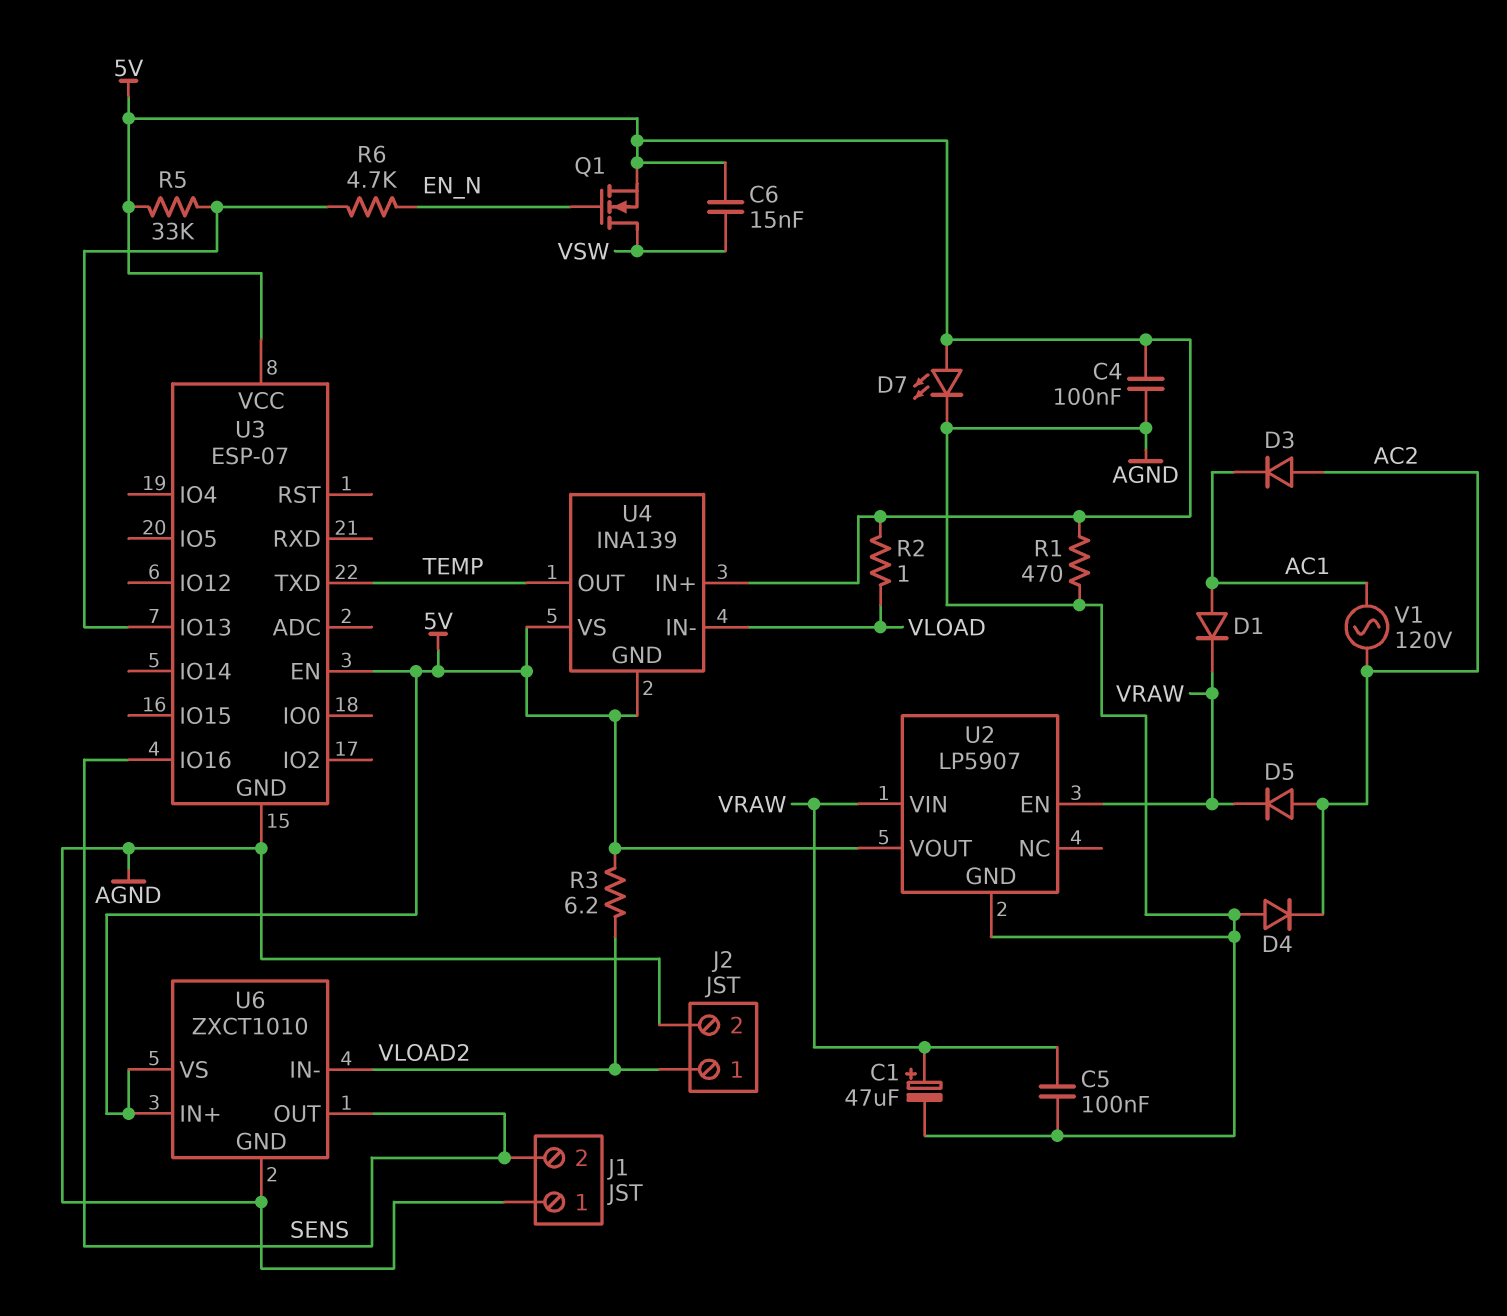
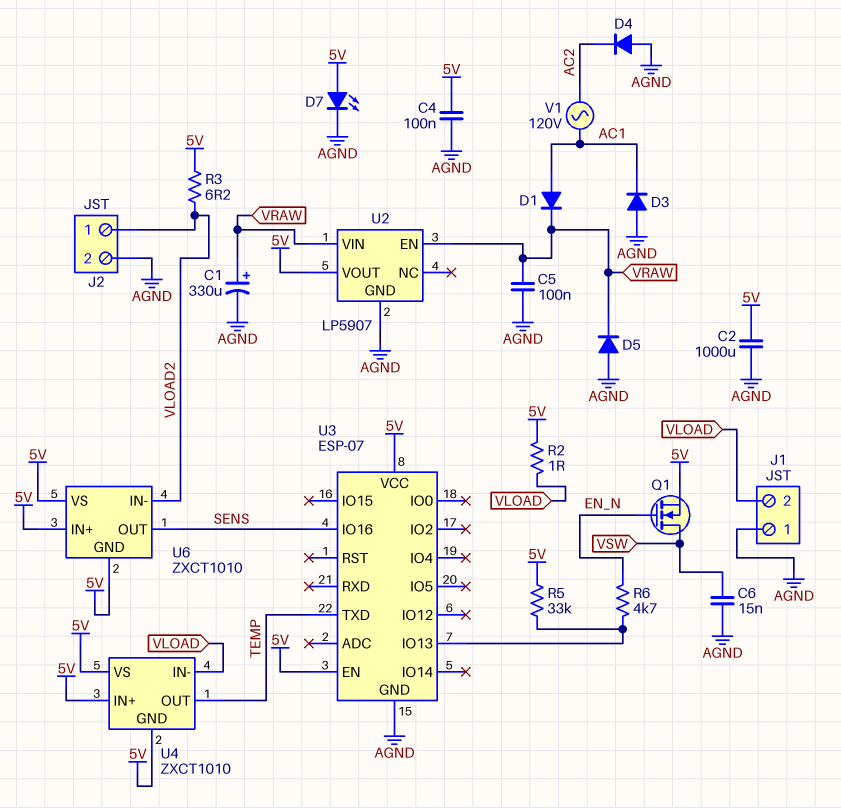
C1: 47uF (plus VRAW, minus AGND) -> 330uF (plus VRAW, minus AGND)
C2: none -> 1000uF (5V, AGND)
C6: 15nF (5V, VSW) -> 15nF (AGND, VSW)
D3: diode (A AC2, K AC1) -> diode (A AGND, K AC1)
D5: diode (A AC2, K VRAW) -> diode (A AGND, K VRAW)
J1 pin 2: SENS -> VLOAD
R1: 470 (5V, AGND) -> none
U4: INA139 -> ZXCT1010
U6 pin GND: AGND -> 5V

